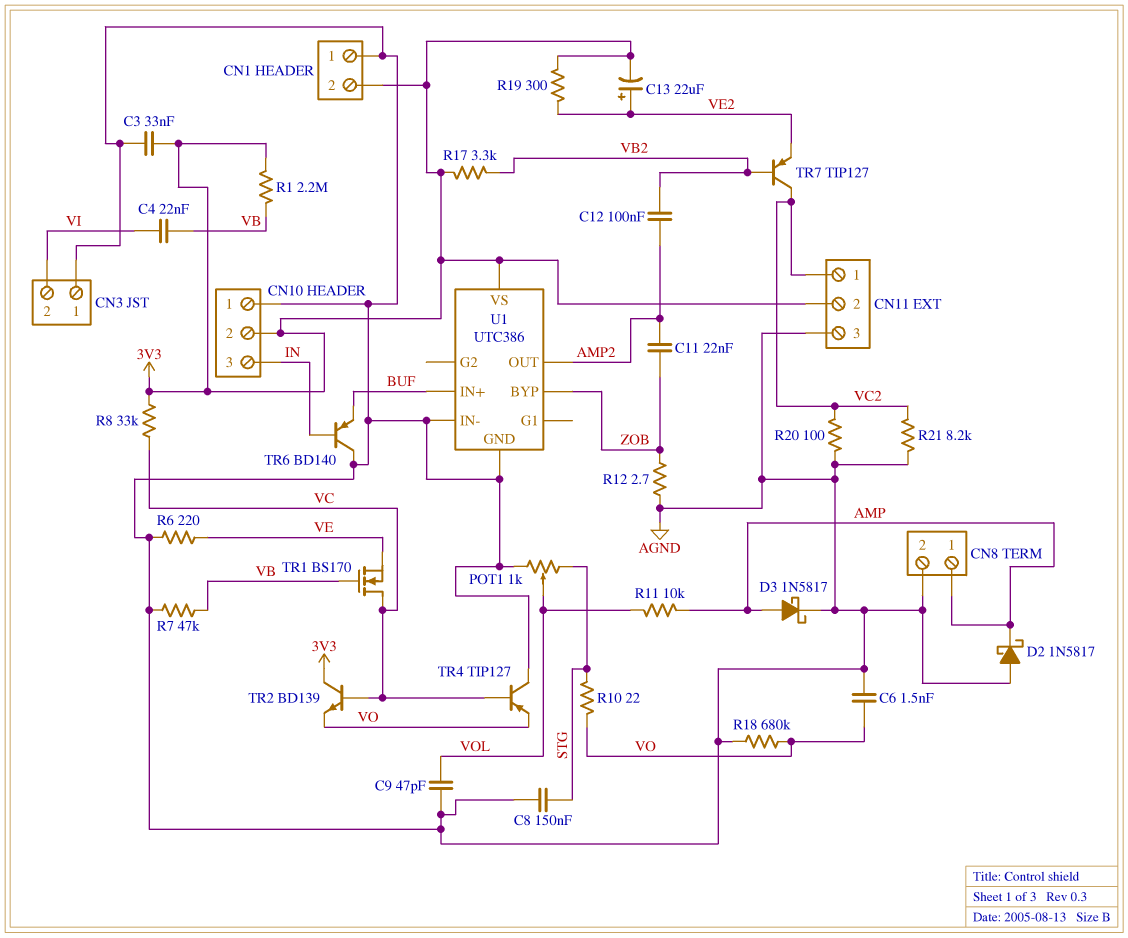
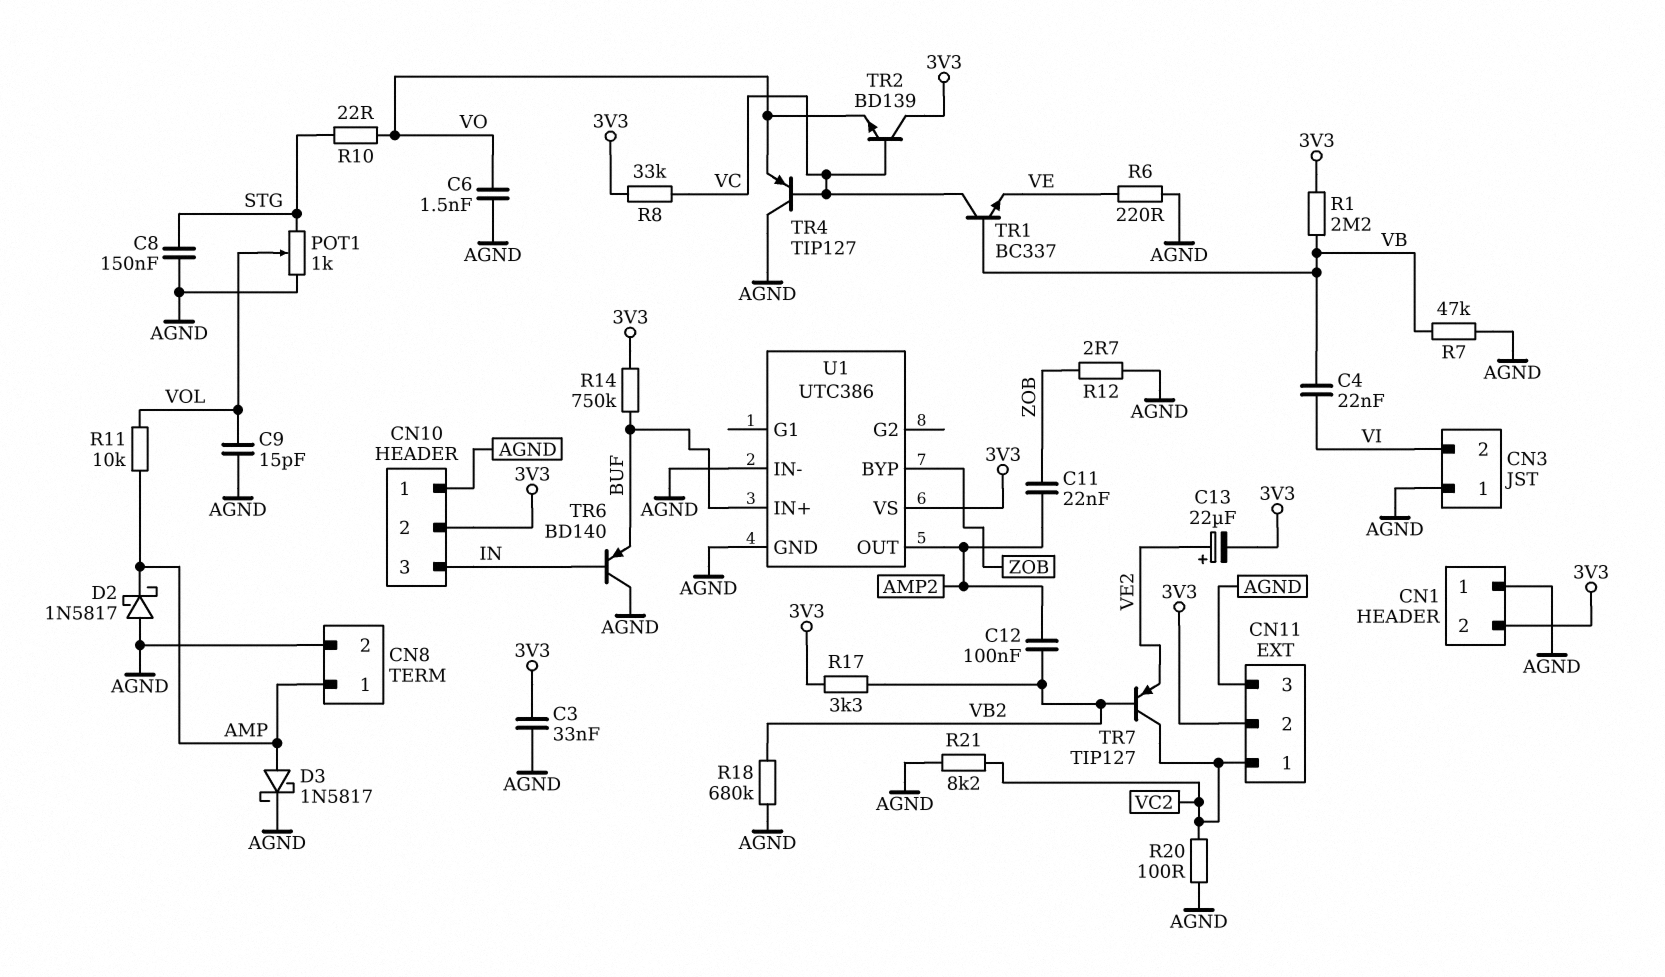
C9: 47pF (AGND, VOL) -> 15pF (AGND, VOL)
R14: none -> 750k (3V3, BUF)
R18: 680k (AGND, VO) -> 680k (AGND, VB2)
R19: 300 (3V3, VE2) -> none
TR1: NMOS BS170 (G VB, D VC, S VE) -> NPN BC337 (B VB, C VC, E VE)

